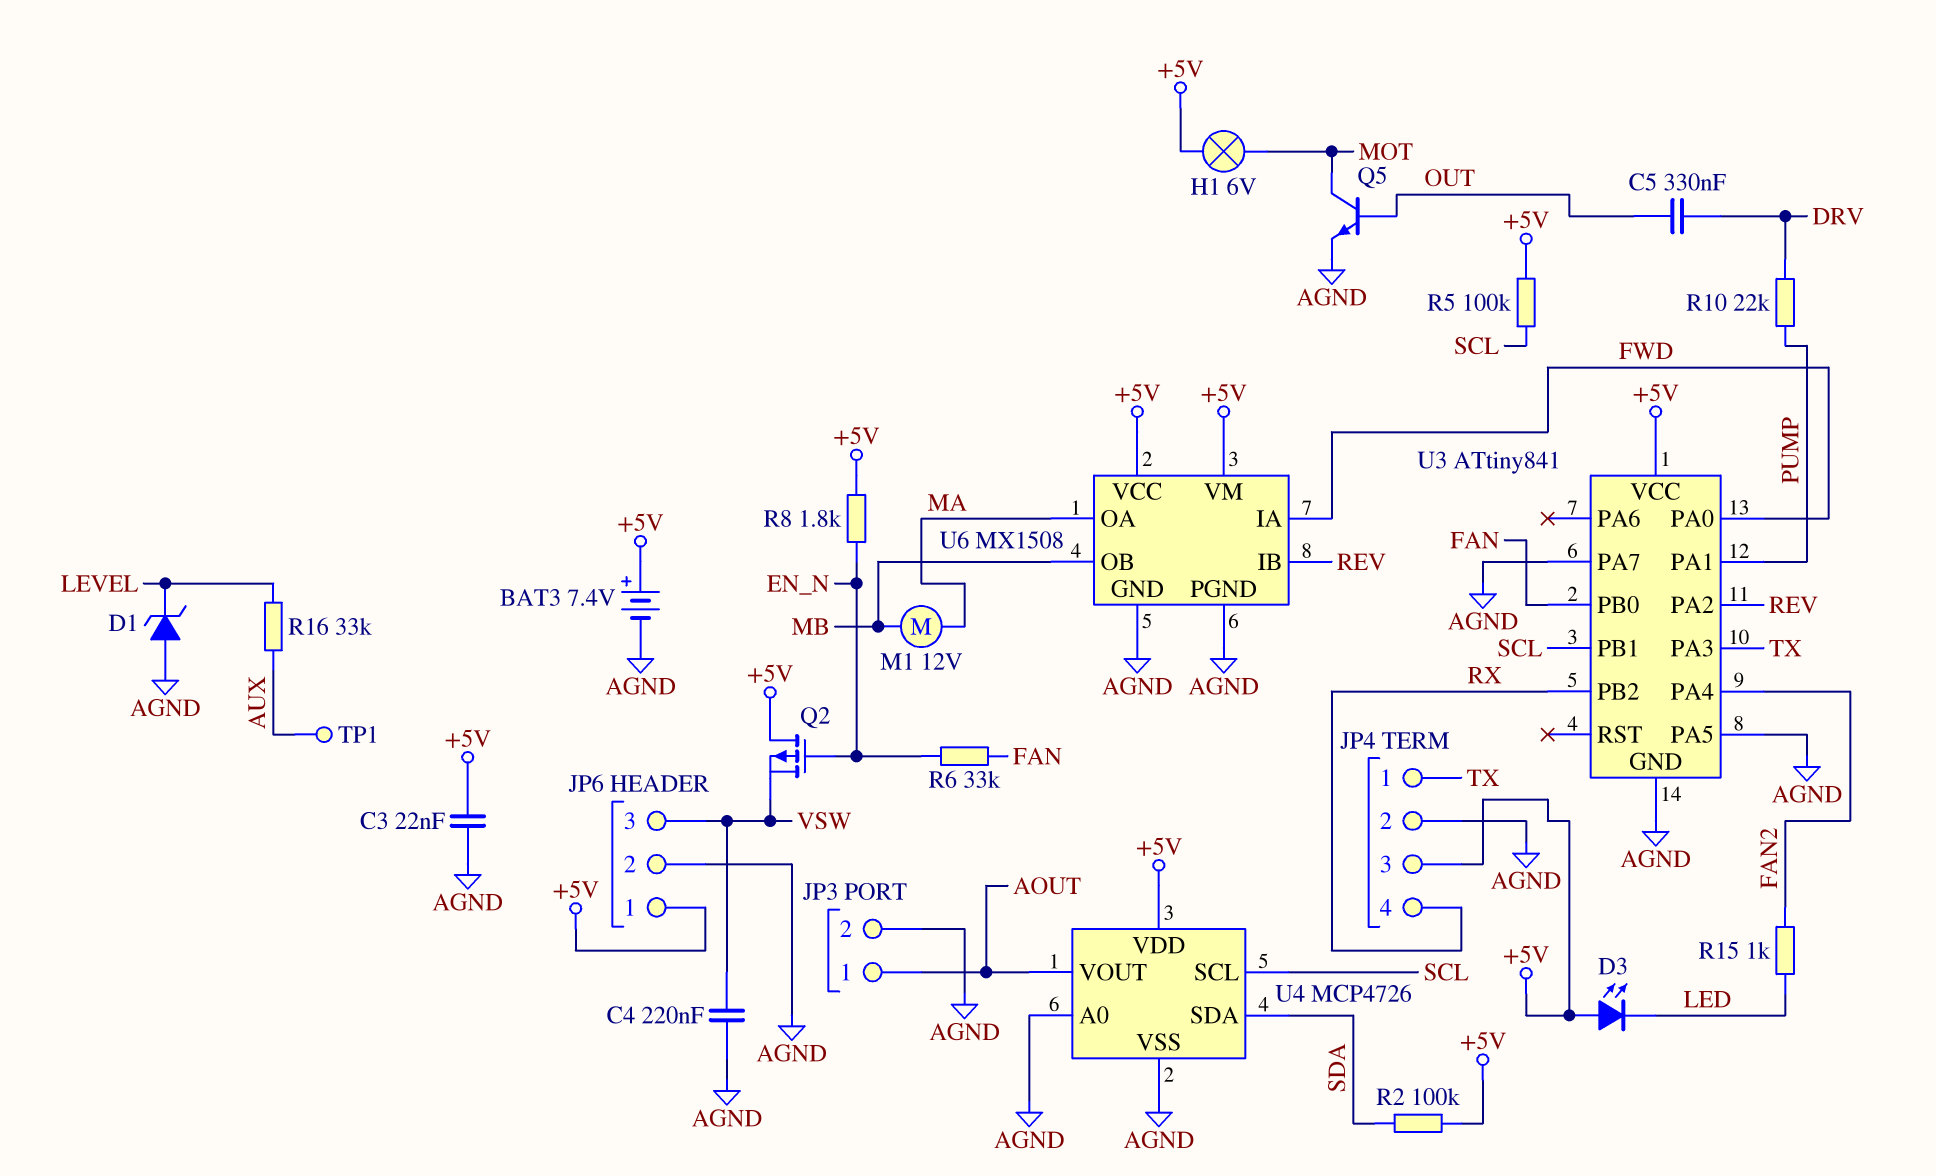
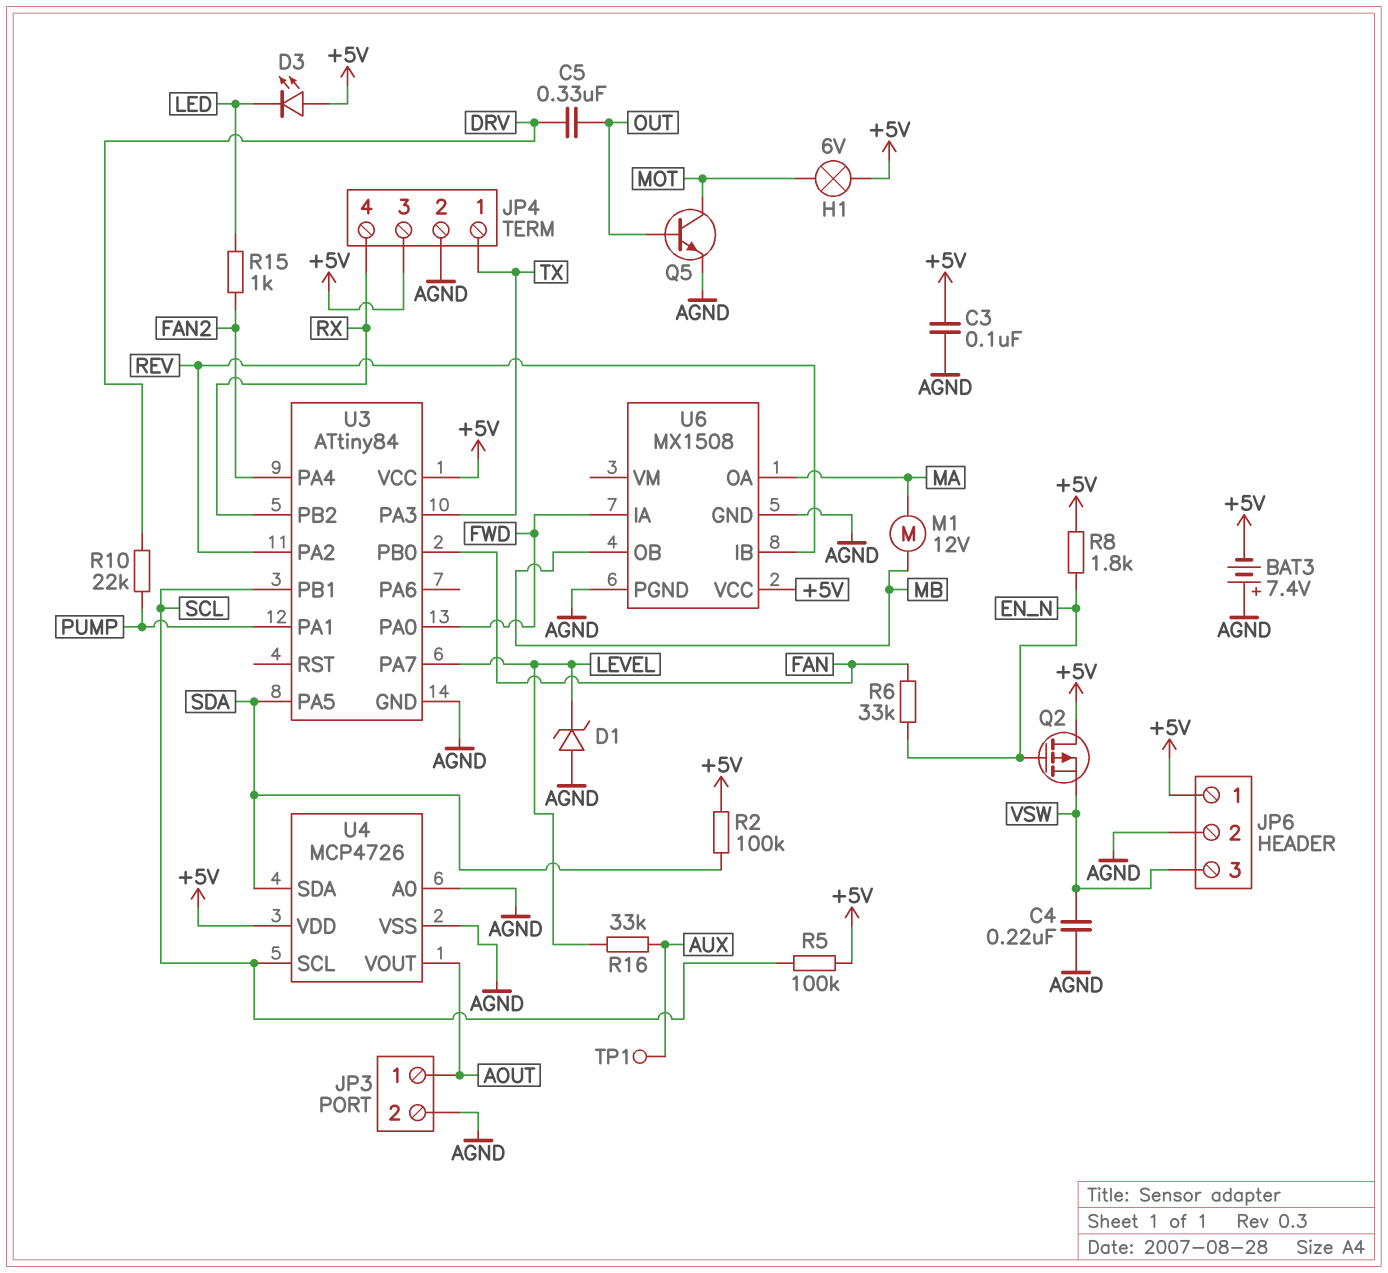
BAT3: 7.4V (plus +5V, minus AGND) -> 7.4V (plus AGND, minus +5V)
C3: 22nF (+5V, AGND) -> 100nF (+5V, AGND)
U3: ATtiny841 -> ATtiny84
U3 pin PA5: AGND -> SDA
U3 pin PA7: AGND -> LEVEL
U6 pin VM: +5V -> none

